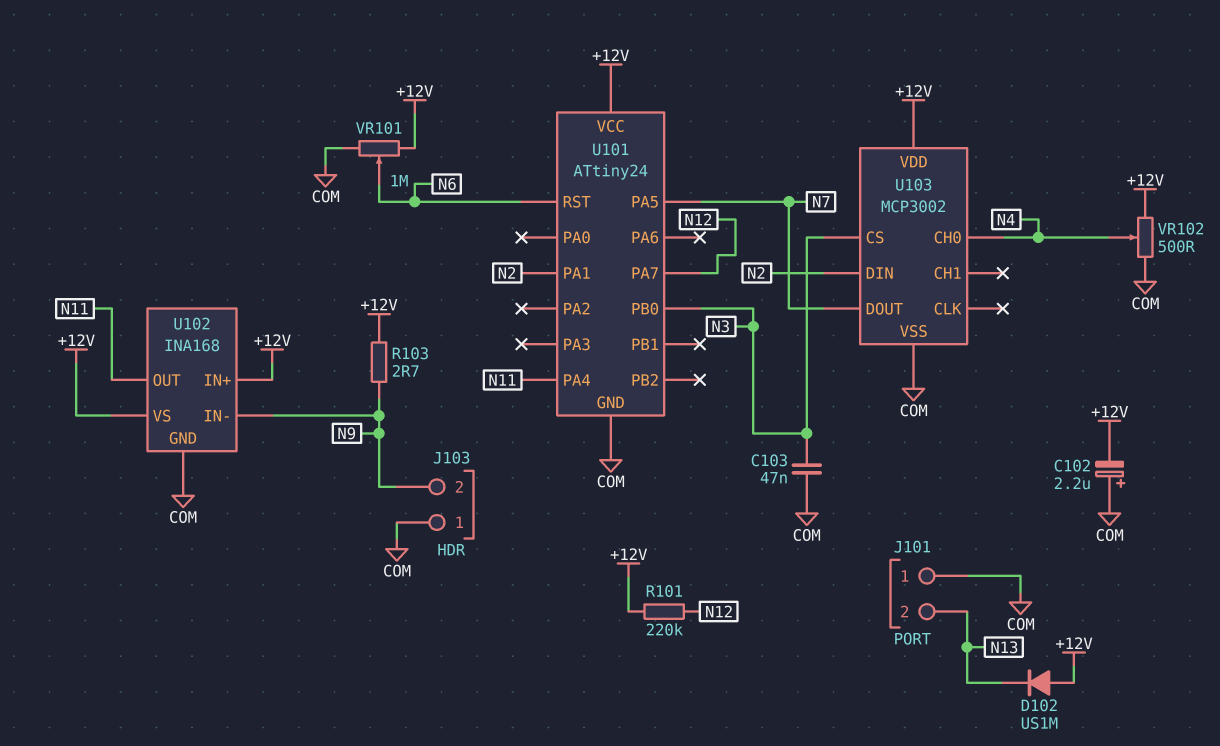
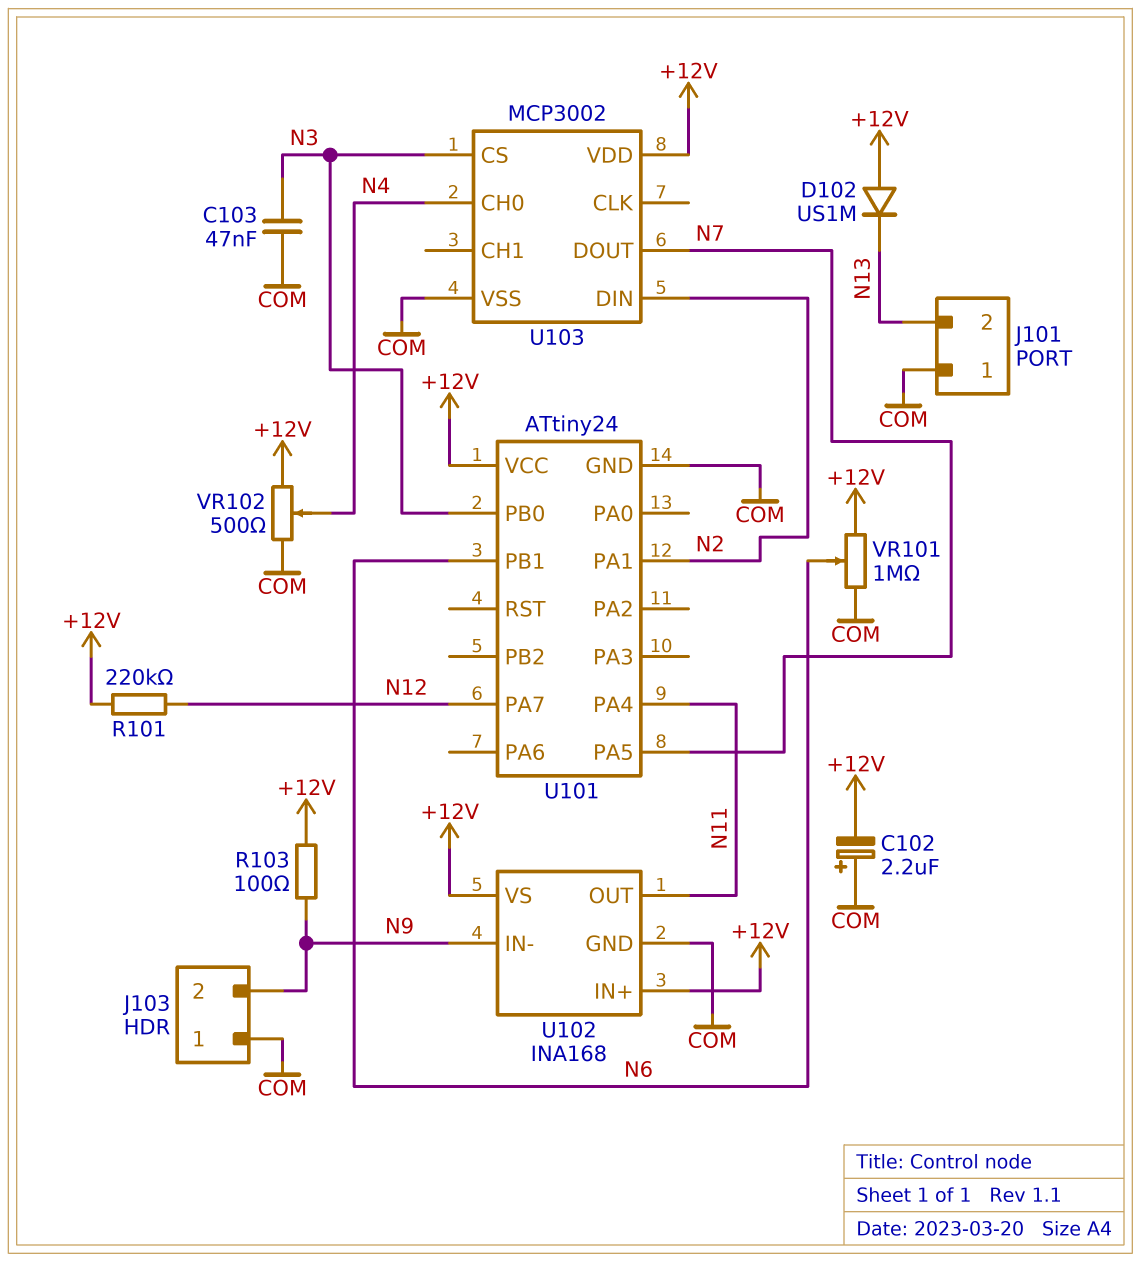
R103: 2.7 (+12V, N9) -> 100 (+12V, N9)
U101 pin PB1: none -> N6
U101 pin RST: N6 -> none

